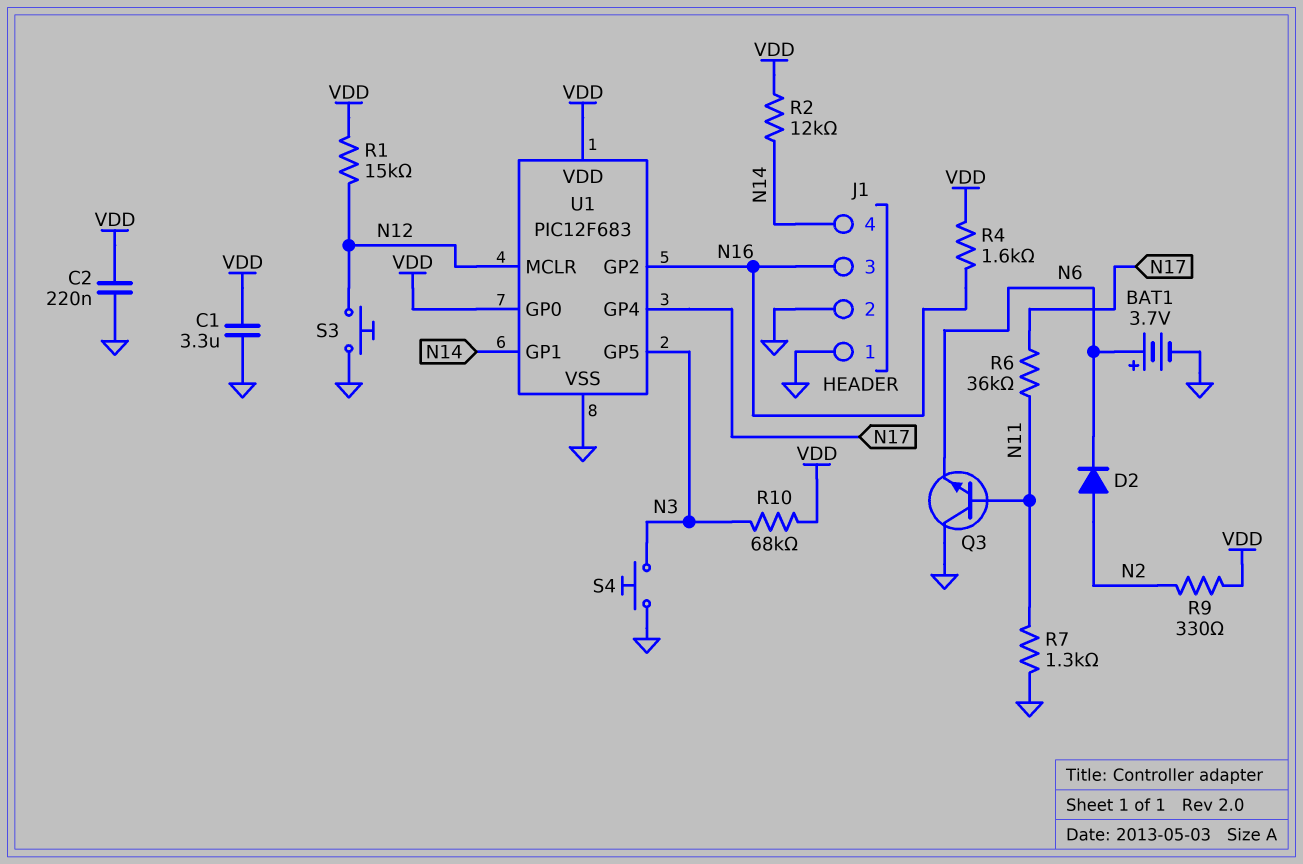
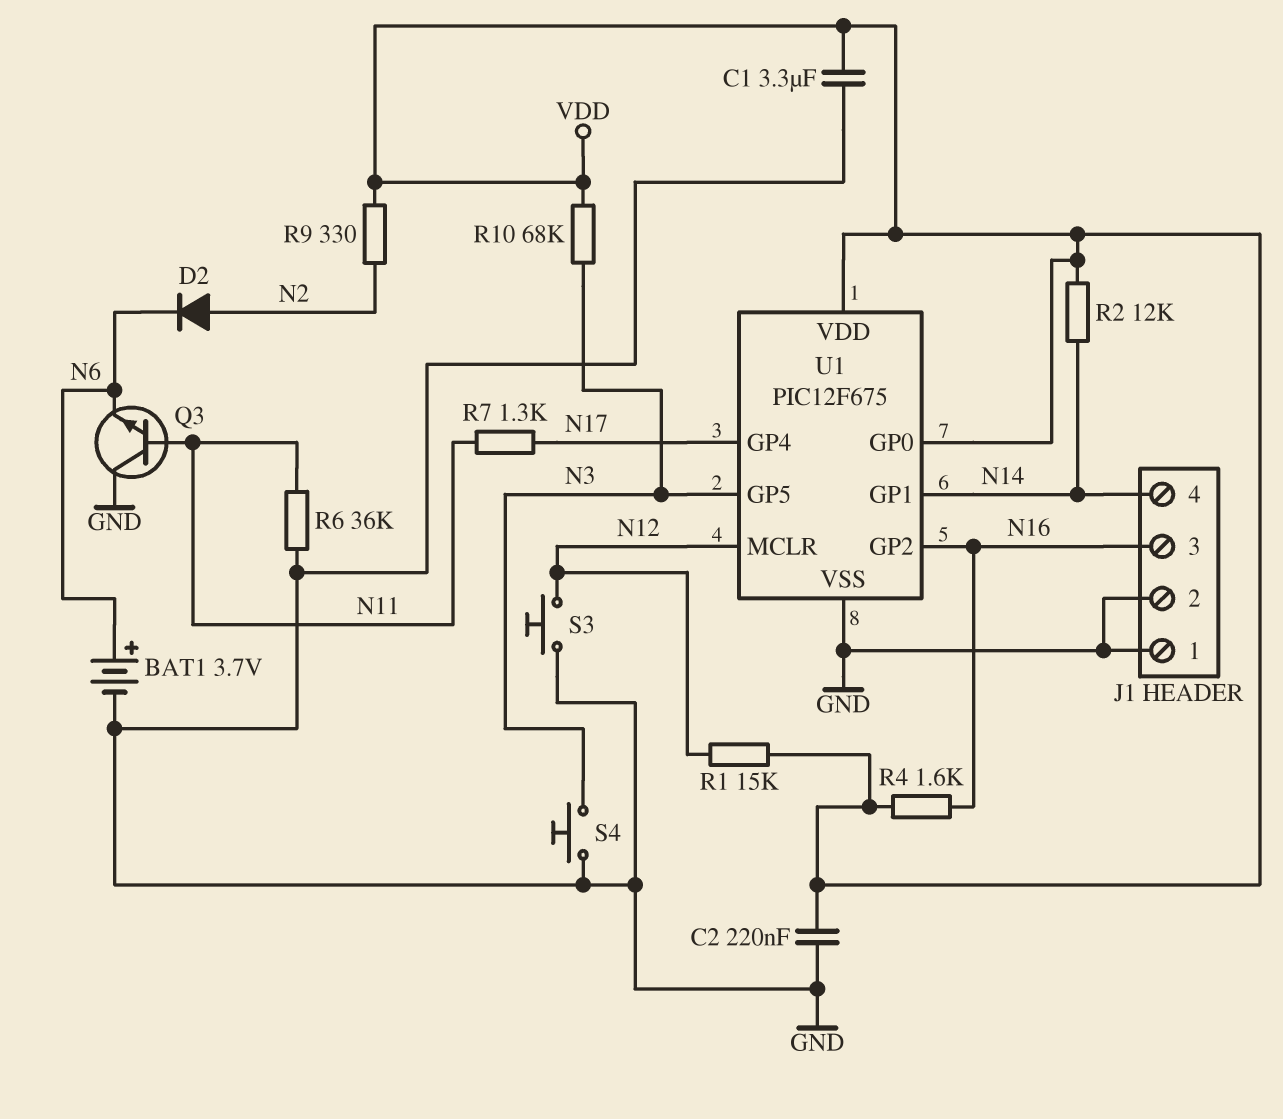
R6: 36k (N11, N17) -> 36k (GND, N11)
R7: 1.3k (GND, N11) -> 1.3k (N11, N17)
U1: PIC12F683 -> PIC12F675

